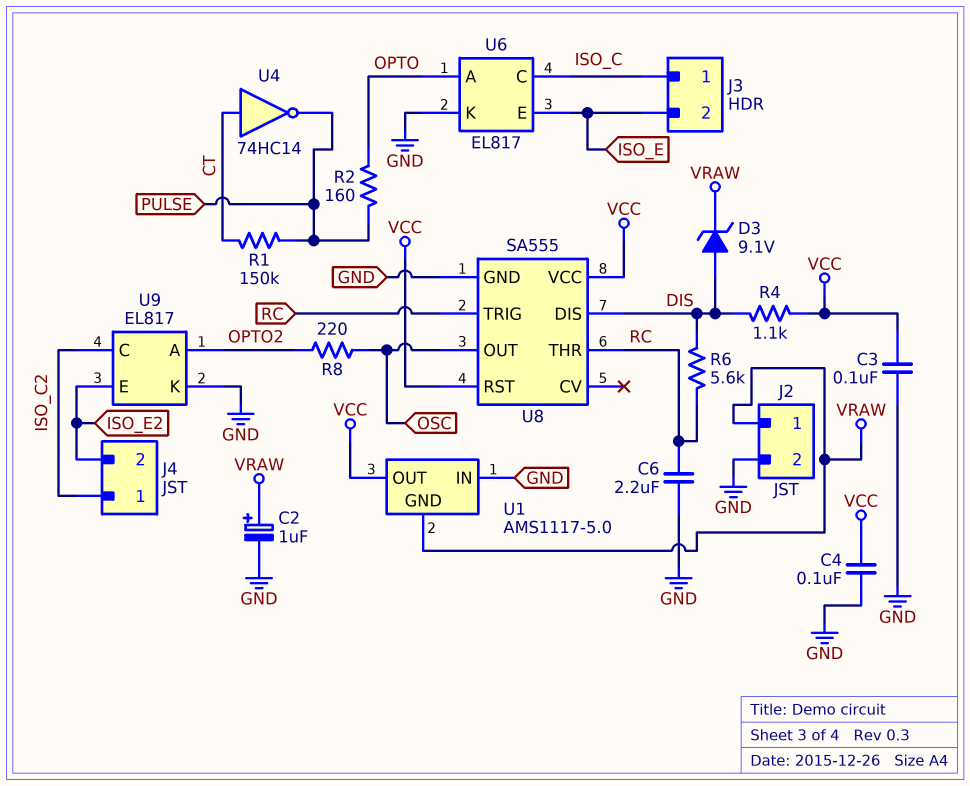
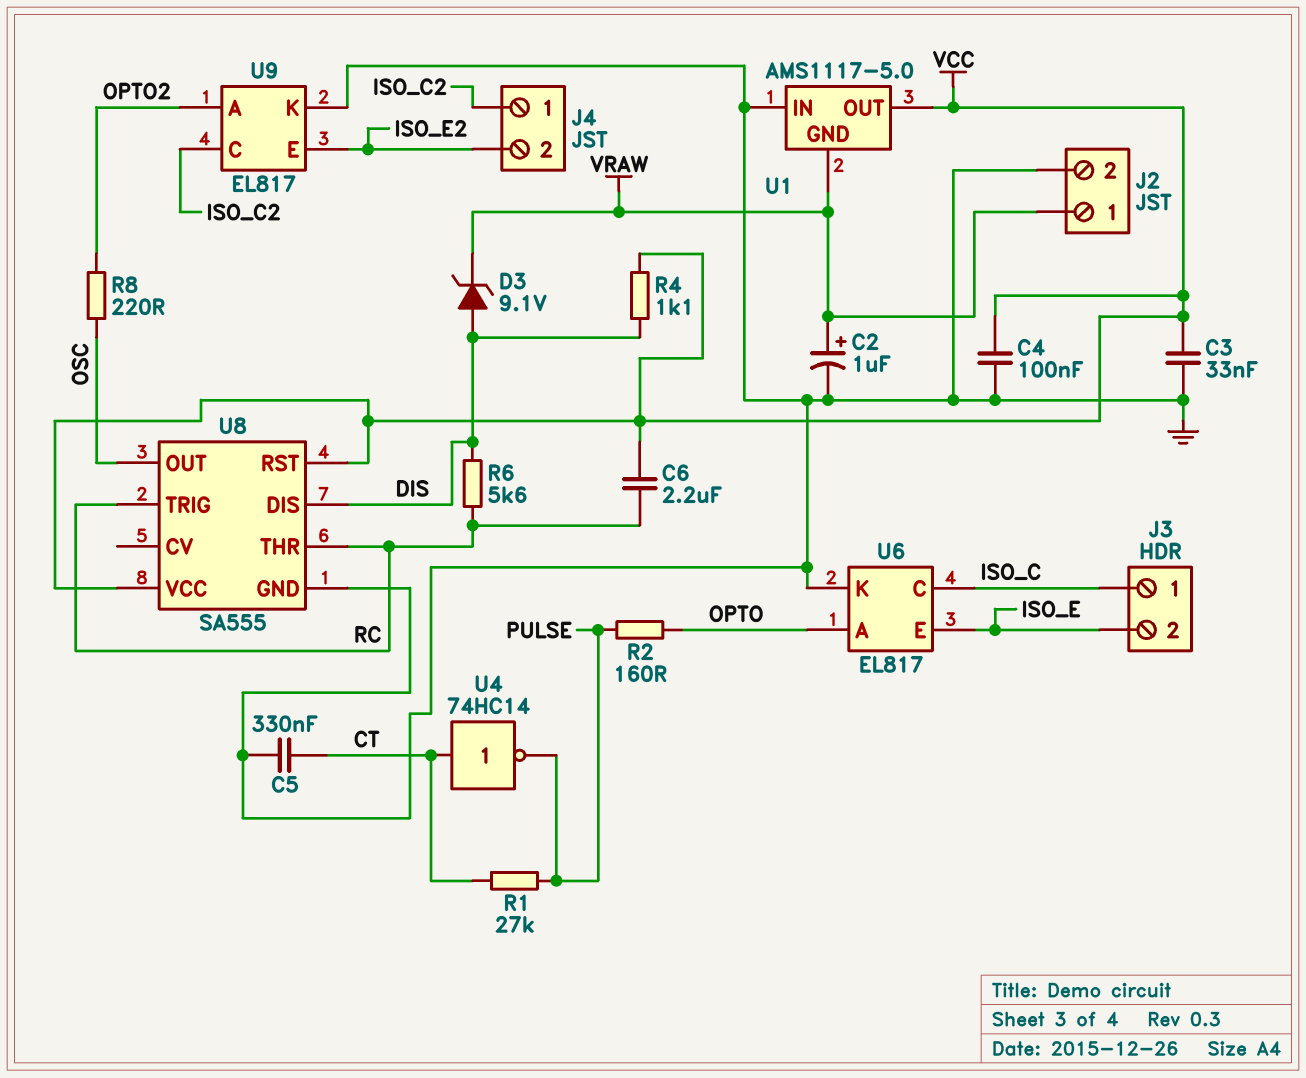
C3: 100nF (GND, VCC) -> 33nF (GND, VCC)
C5: none -> 330nF (CT, GND)
C6: 2.2uF (GND, RC) -> 2.2uF (RC, VCC)
R1: 150k (CT, PULSE) -> 27k (CT, PULSE)

